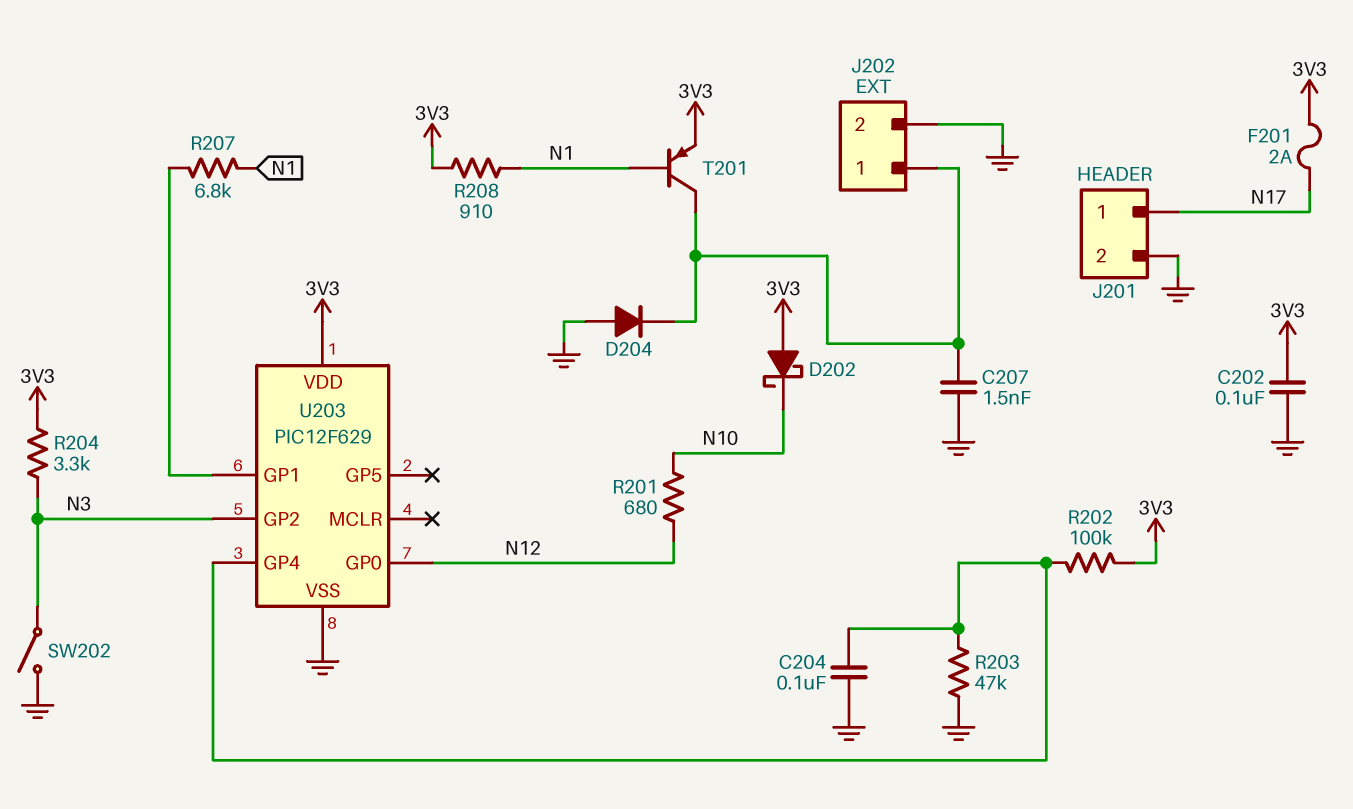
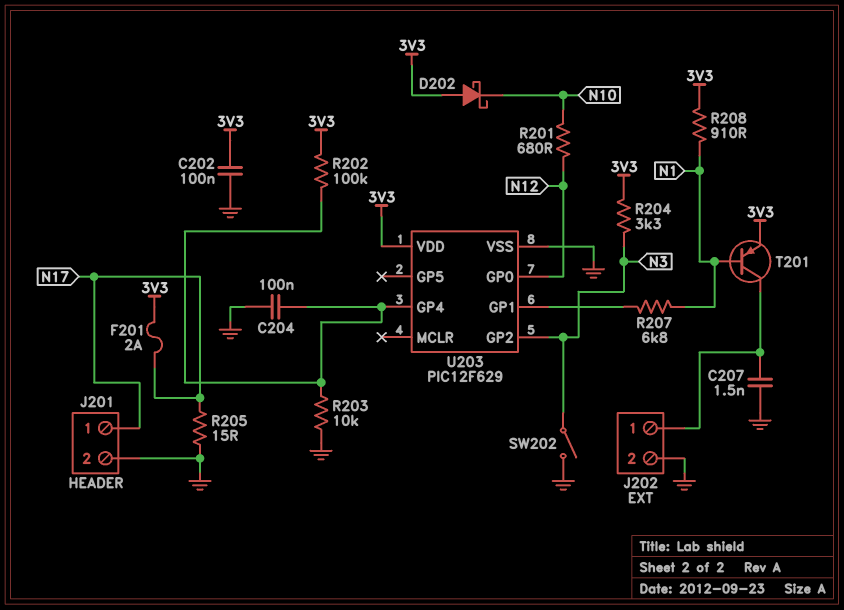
D204: diode (A GND, K J202/1) -> none
R203: 47k (GND, U203/GP4) -> 10k (GND, U203/GP4)
R205: none -> 15 (GND, N17)

